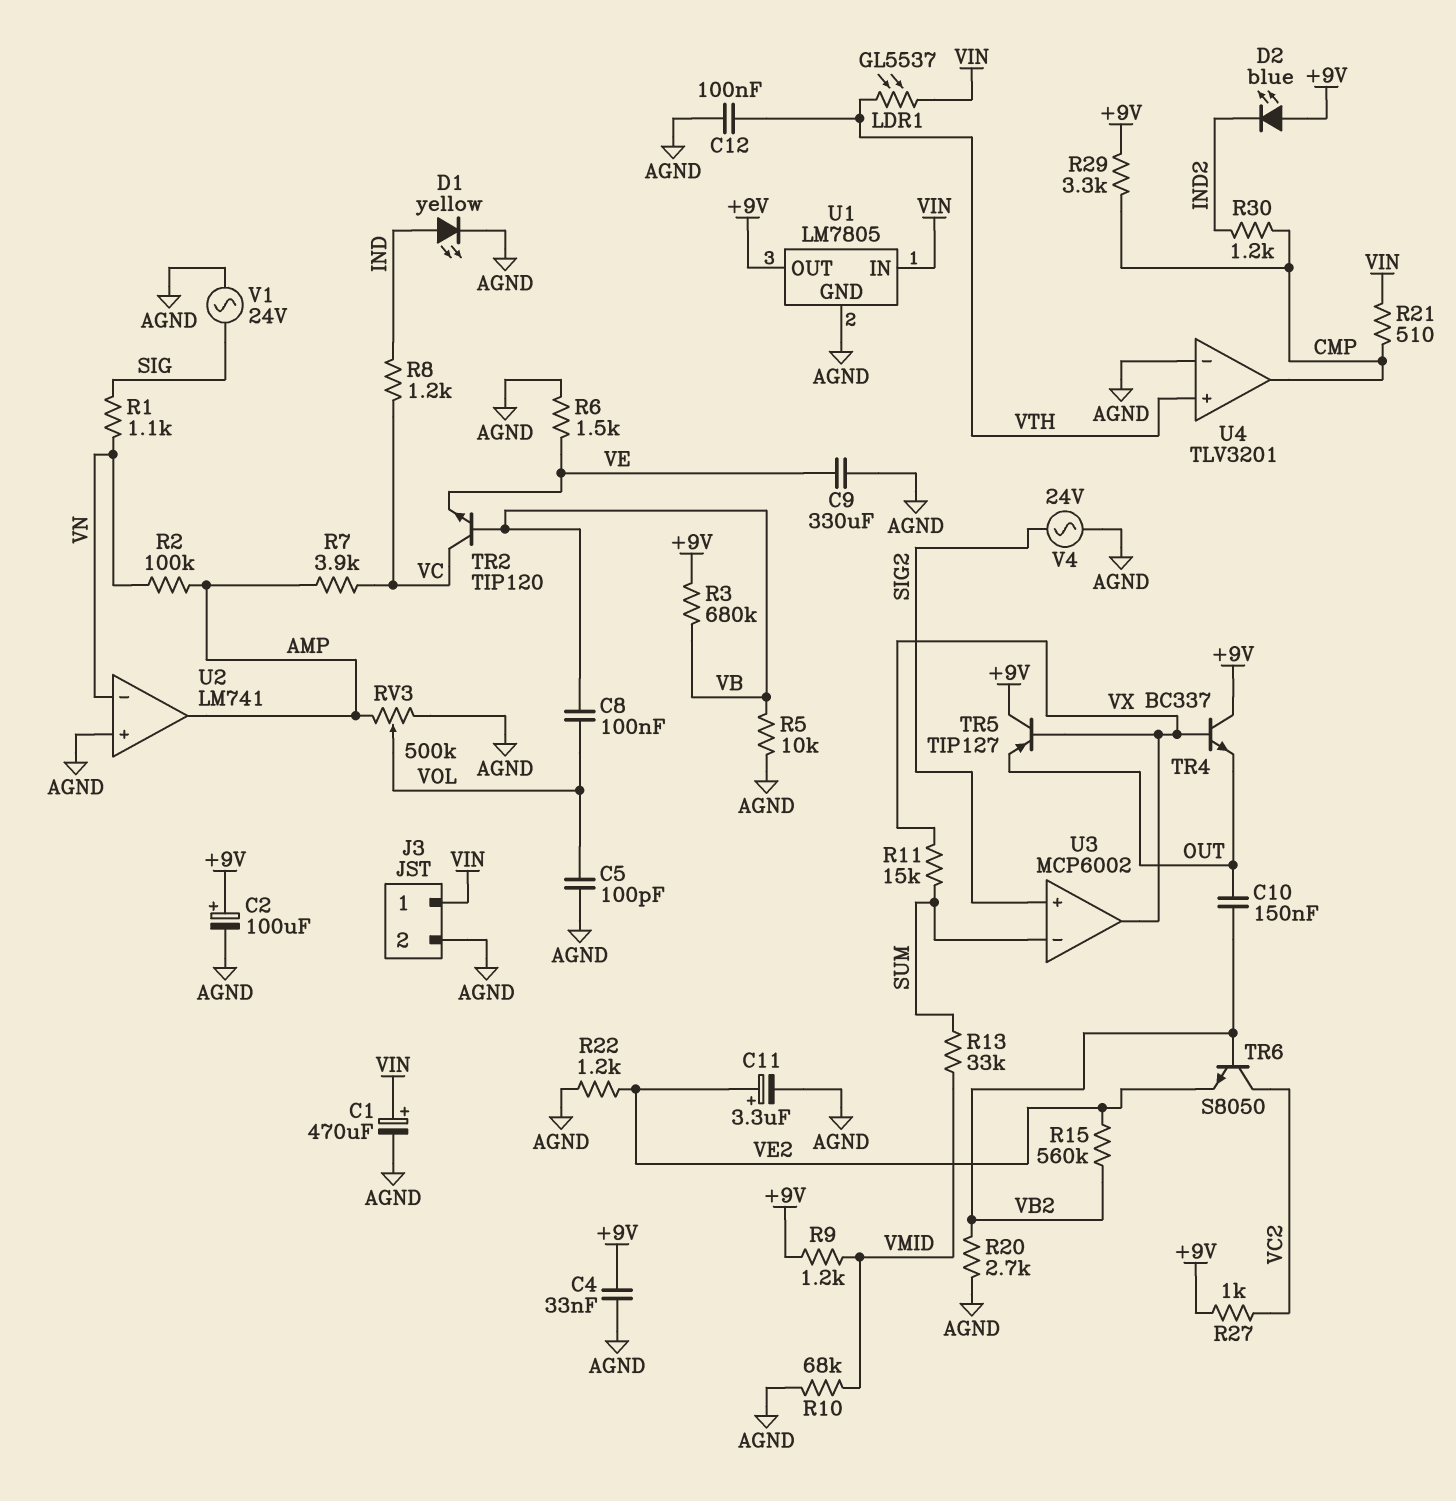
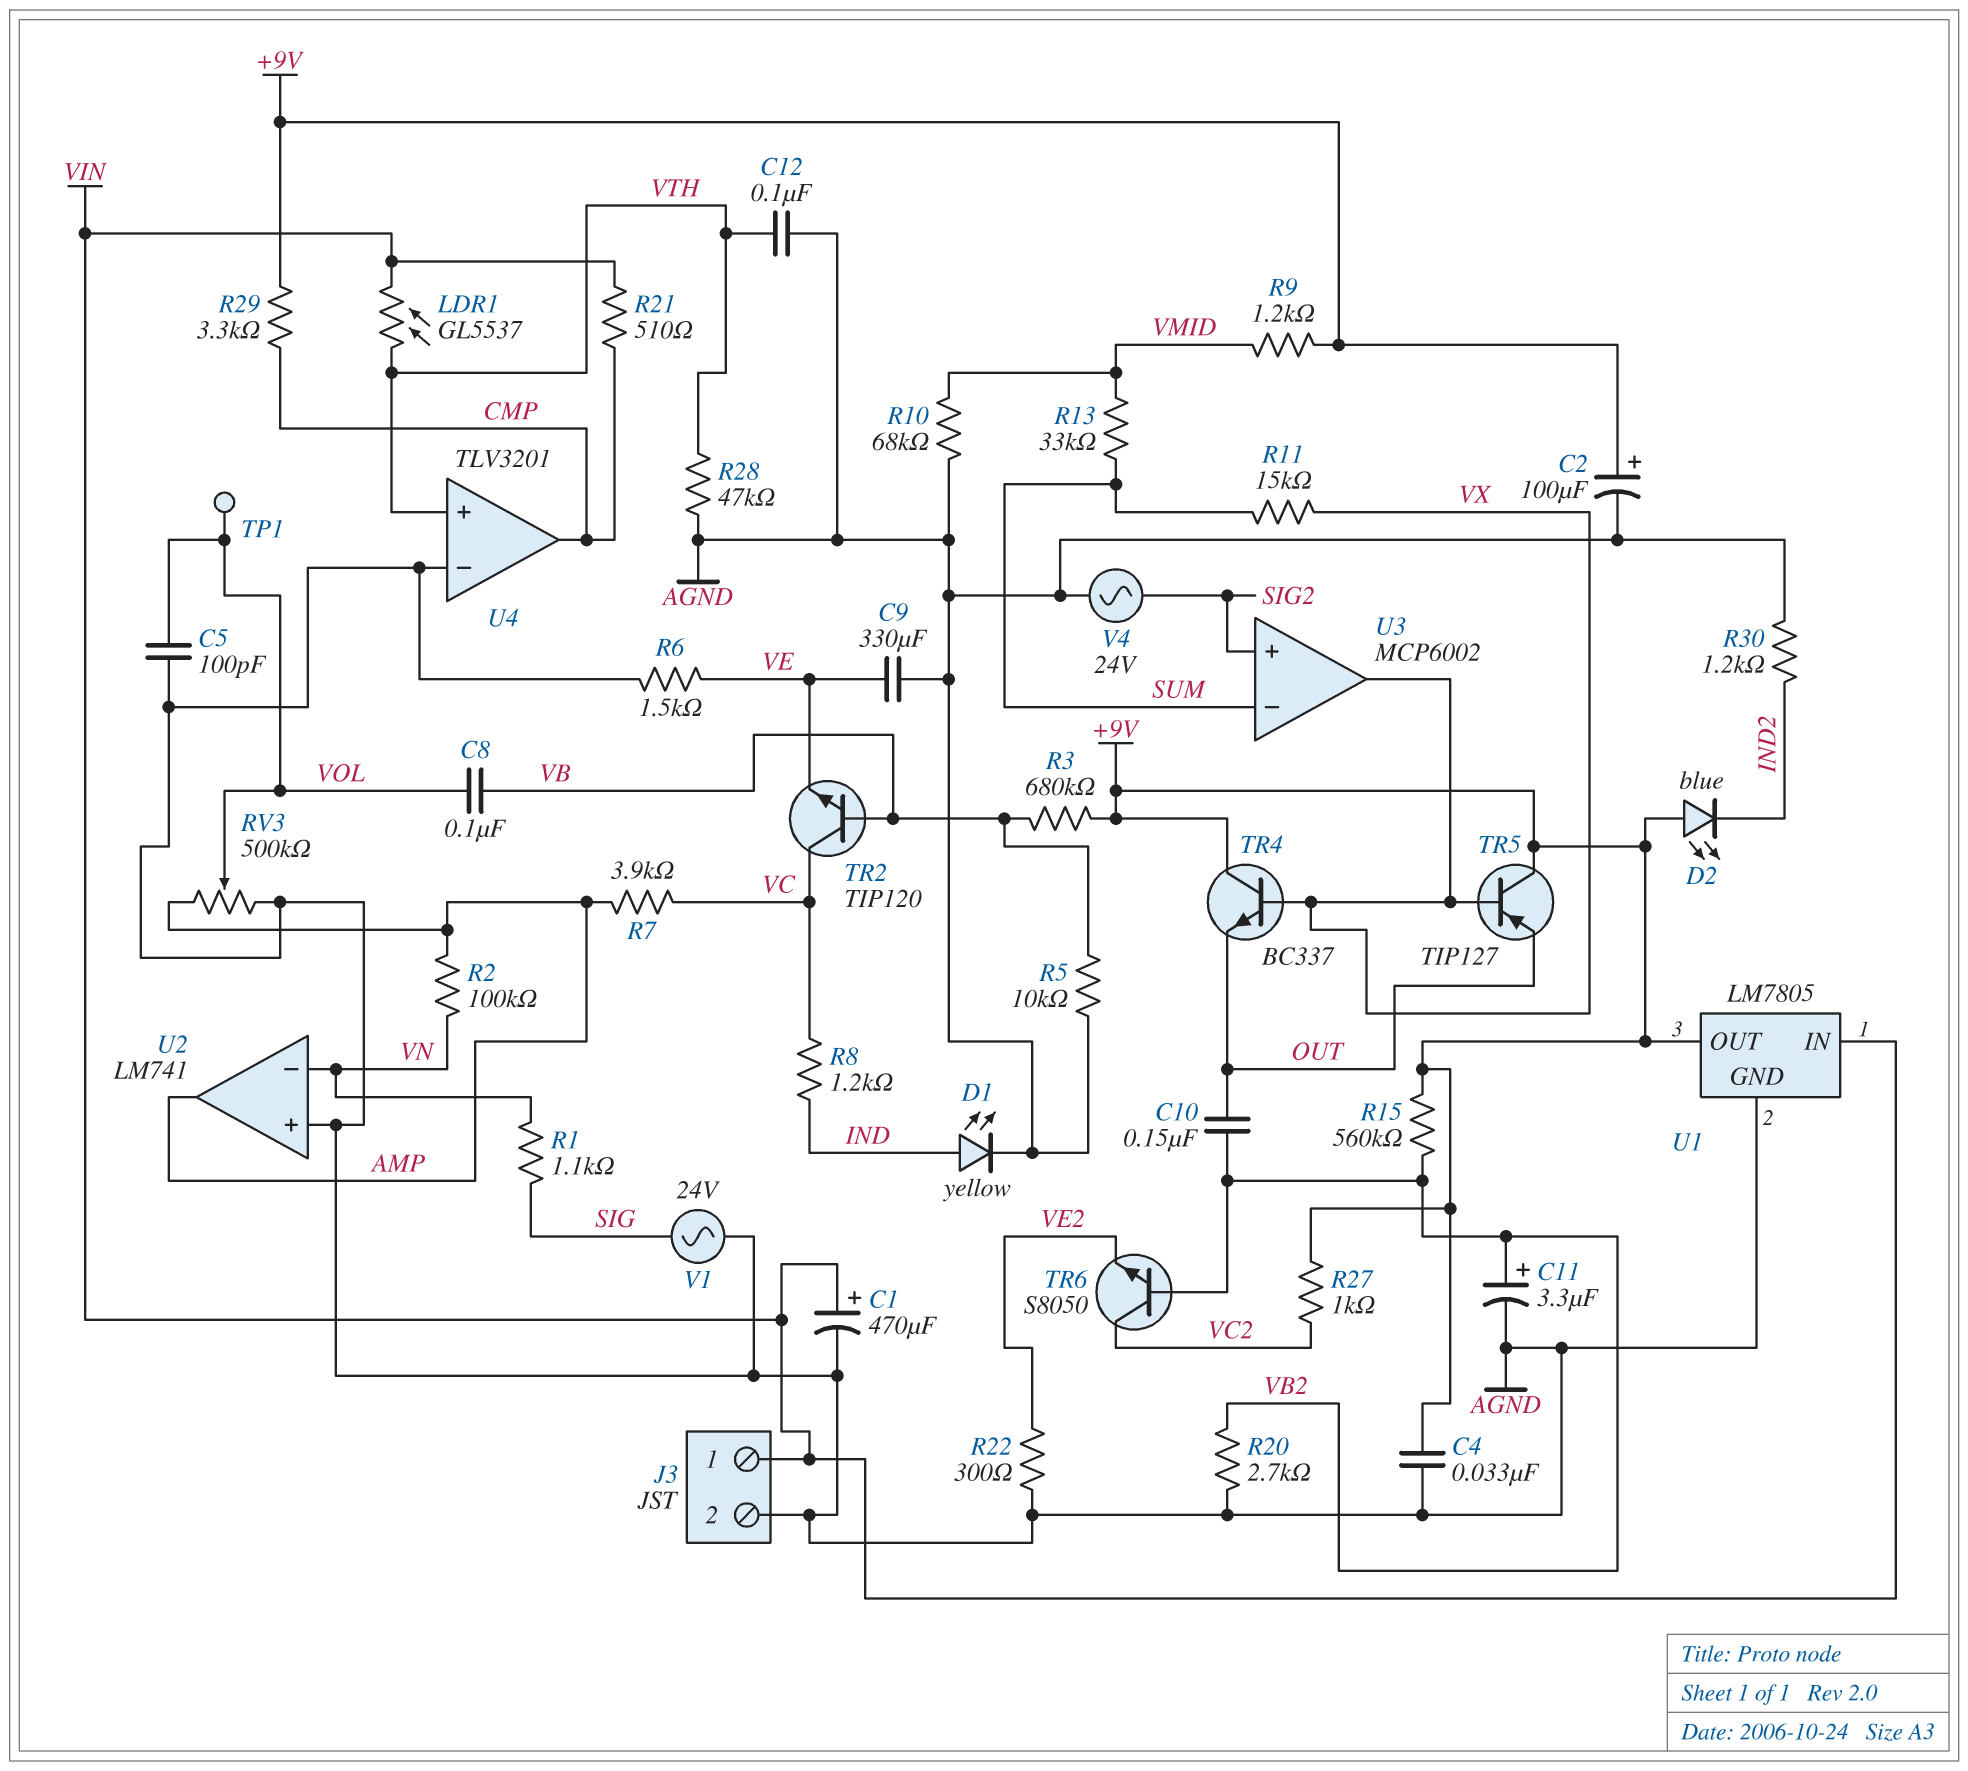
C11: 3.3uF (plus VE2, minus AGND) -> 3.3uF (plus VB2, minus AGND)
R15: 560k (VB2, VE2) -> 560k (+9V, VB2)
R22: 1.2k (AGND, VE2) -> 300 (AGND, VE2)
R28: none -> 47k (AGND, VTH)
R30: 1.2k (CMP, IND2) -> 1.2k (AGND, IND2)
TP1: none -> test point (VOL)

